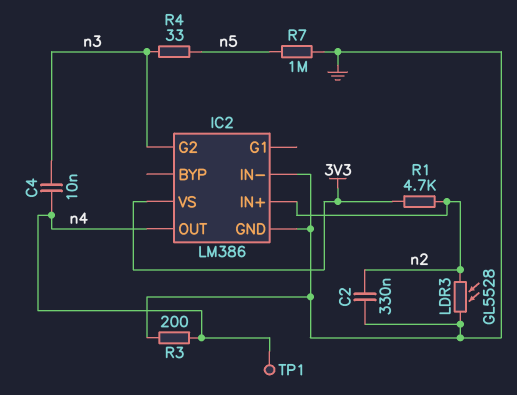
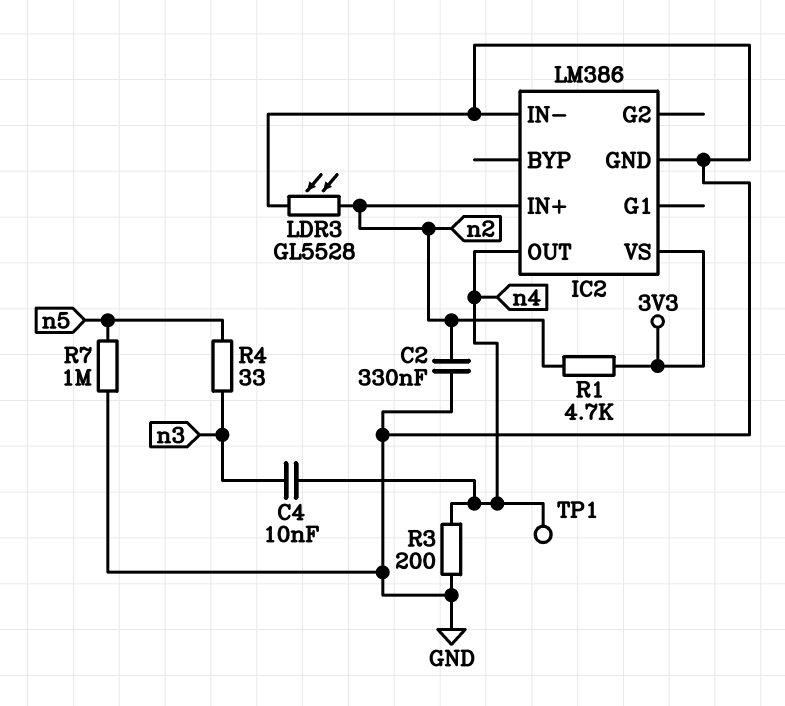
IC2 pin G2: n3 -> none

